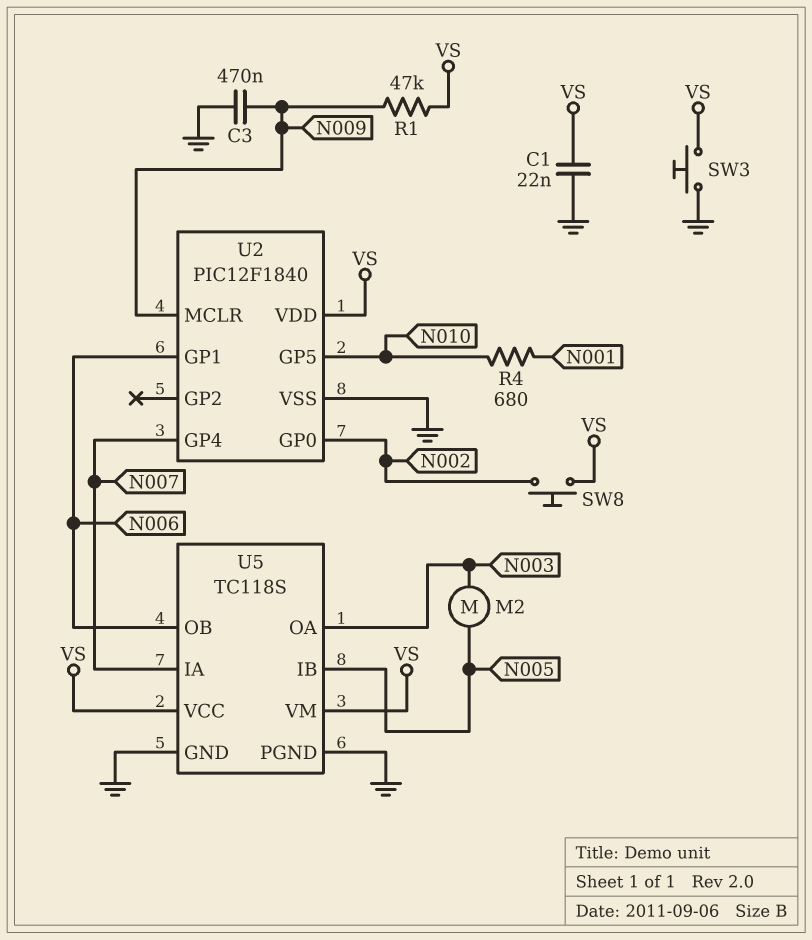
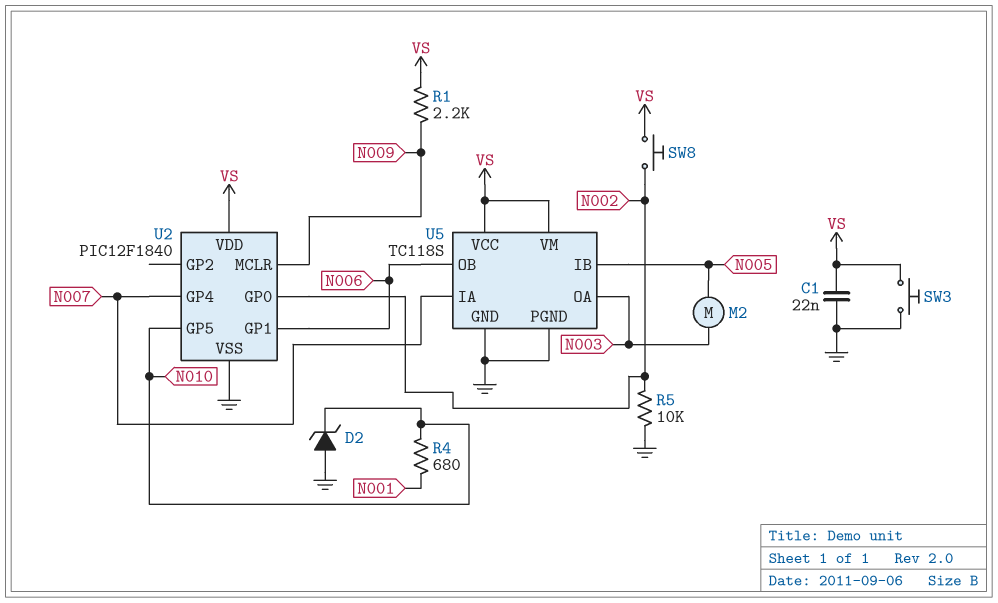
C3: 470nF (GND, N009) -> none
D2: none -> zener (A GND, K N010)
R1: 47k (N009, VS) -> 2.2k (N009, VS)
R5: none -> 10k (GND, N002)

